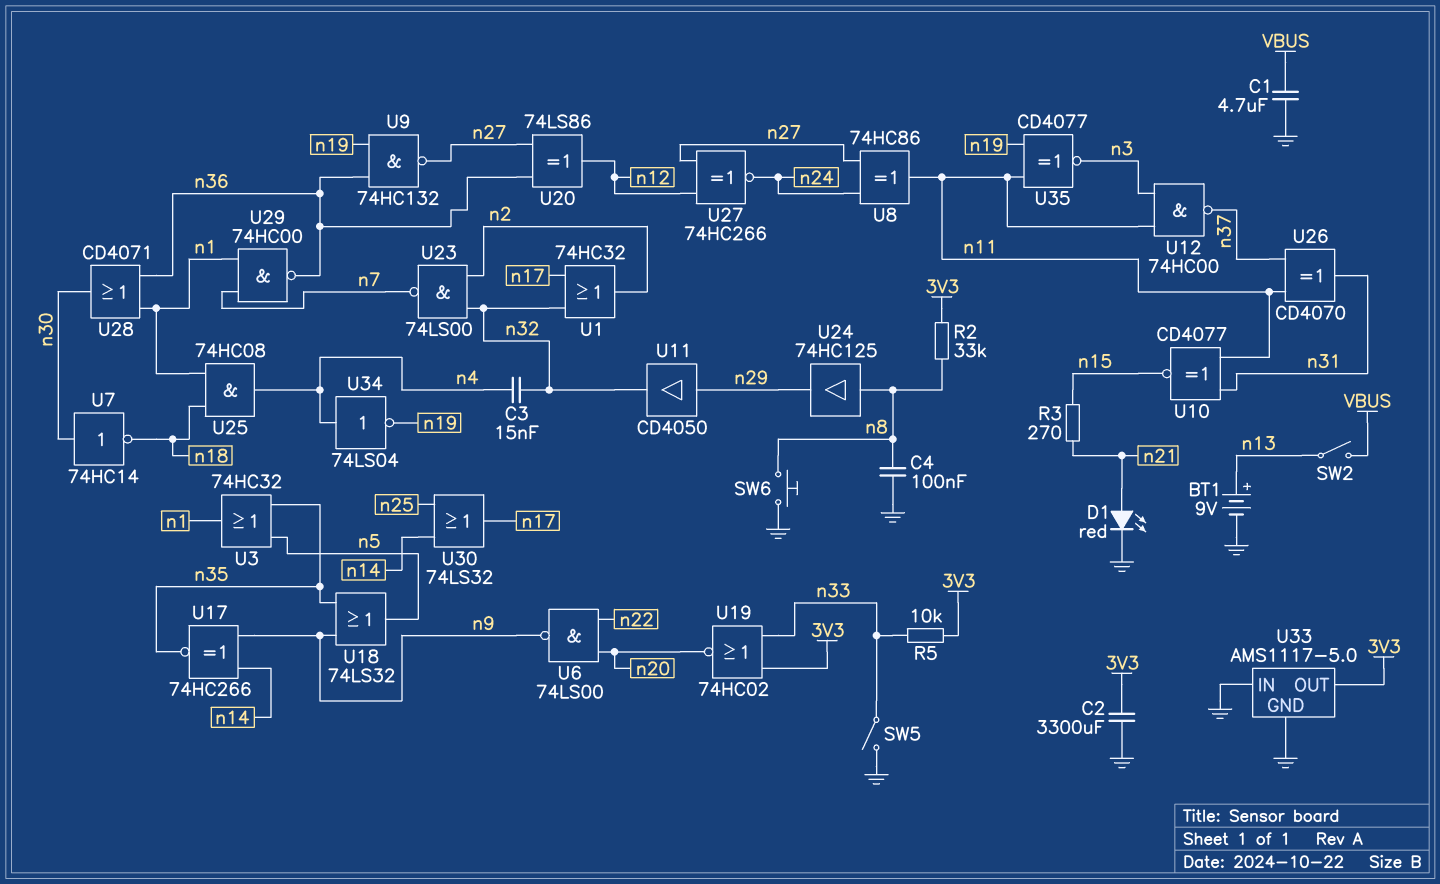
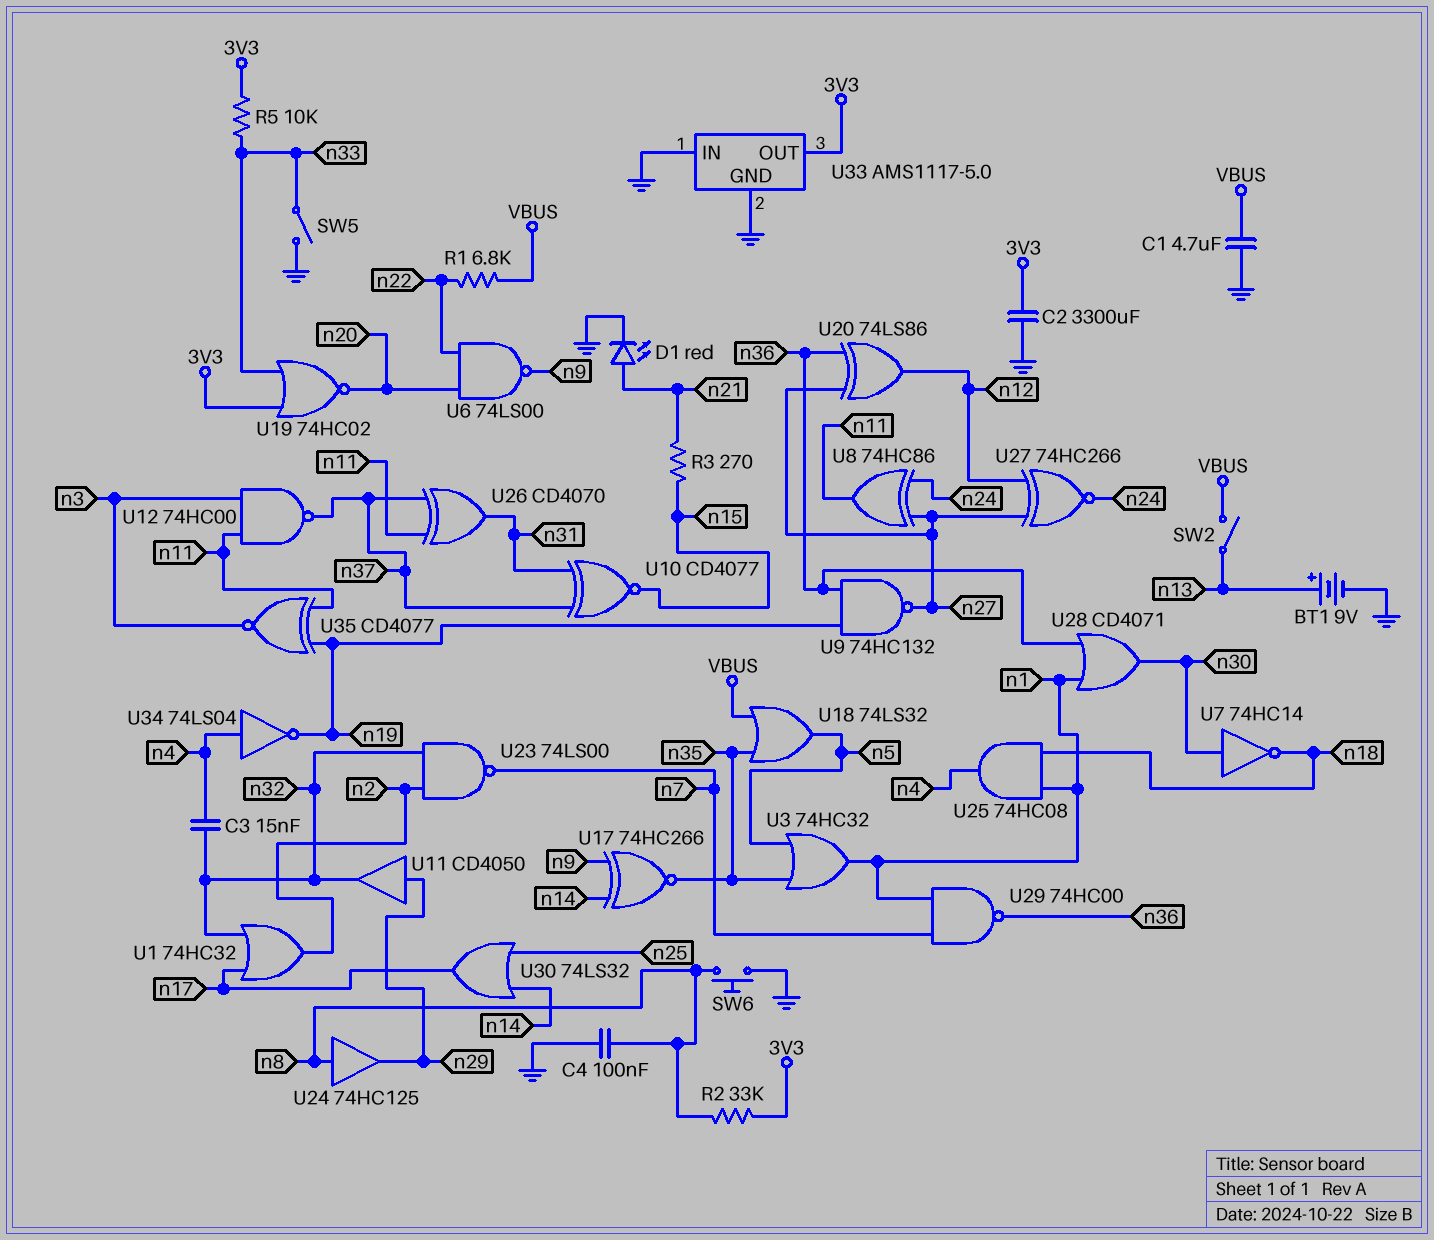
R1: none -> 6.8k (VBUS, n22)
U10: XNOR CD4077 (in n11, in n31, out n15) -> XNOR CD4077 (in n31, in n37, out n15)
U18: OR 74LS32 (in n9, in n35, out n5) -> OR 74LS32 (in VBUS, in n35, out n5)

